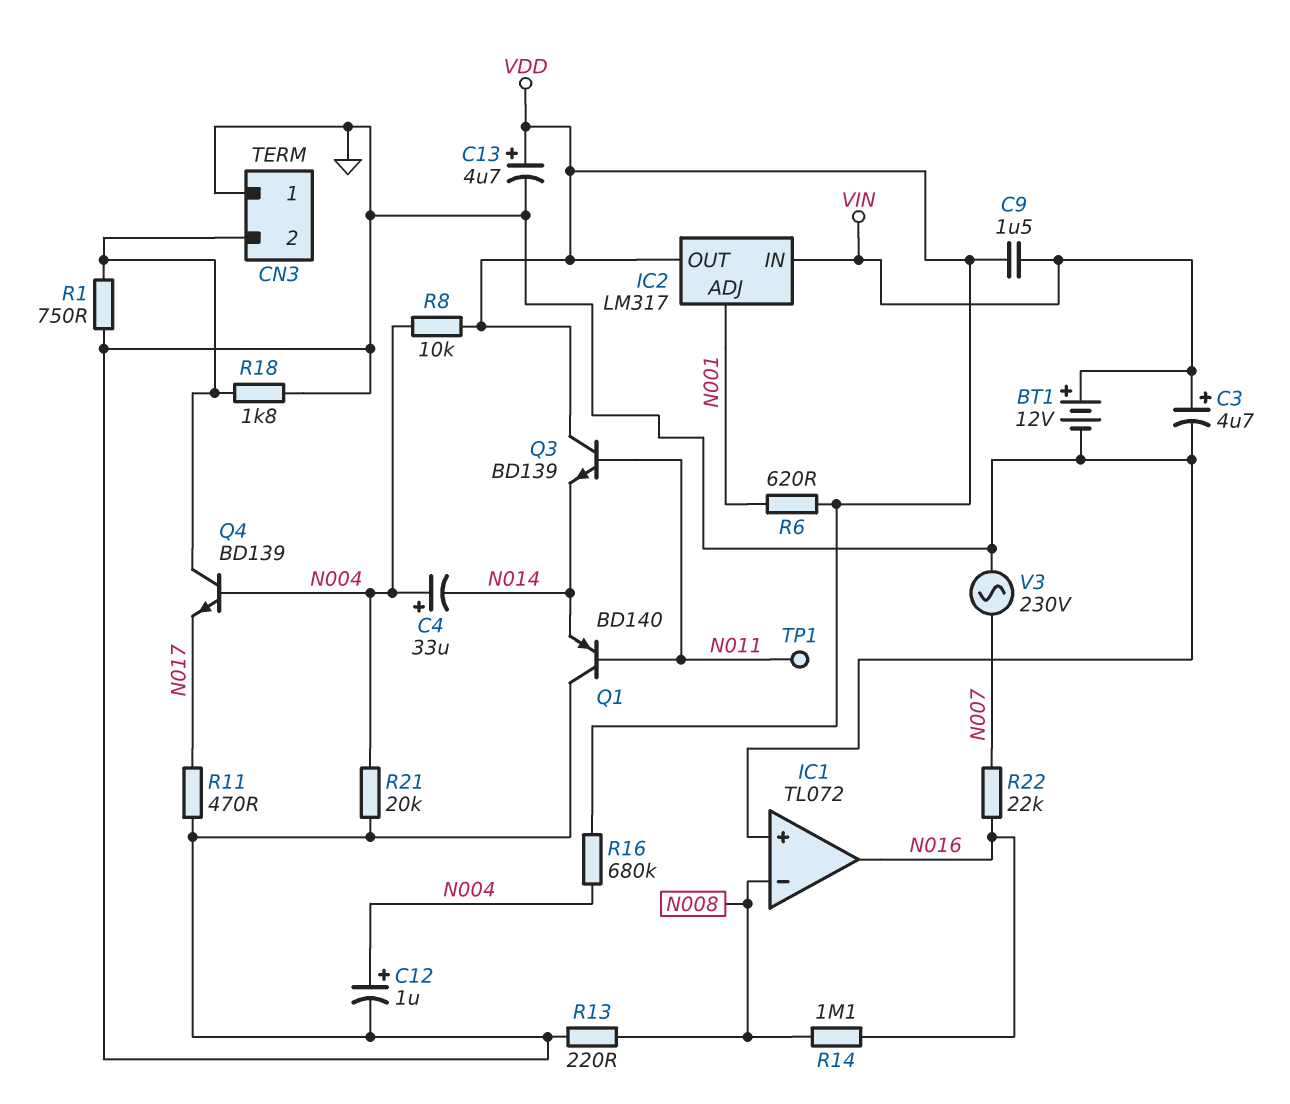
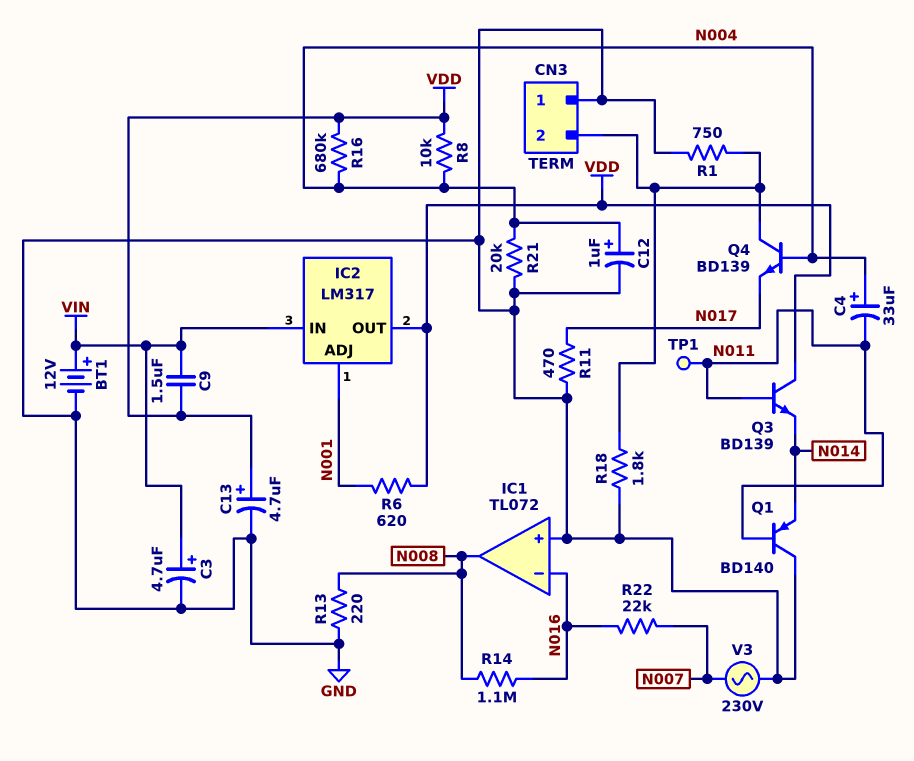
C4: 33uF (plus N004, minus N014) -> 33uF (plus N004, minus N011)
IC1 pin in-: N008 -> N016
IC1 pin out: N016 -> N008

